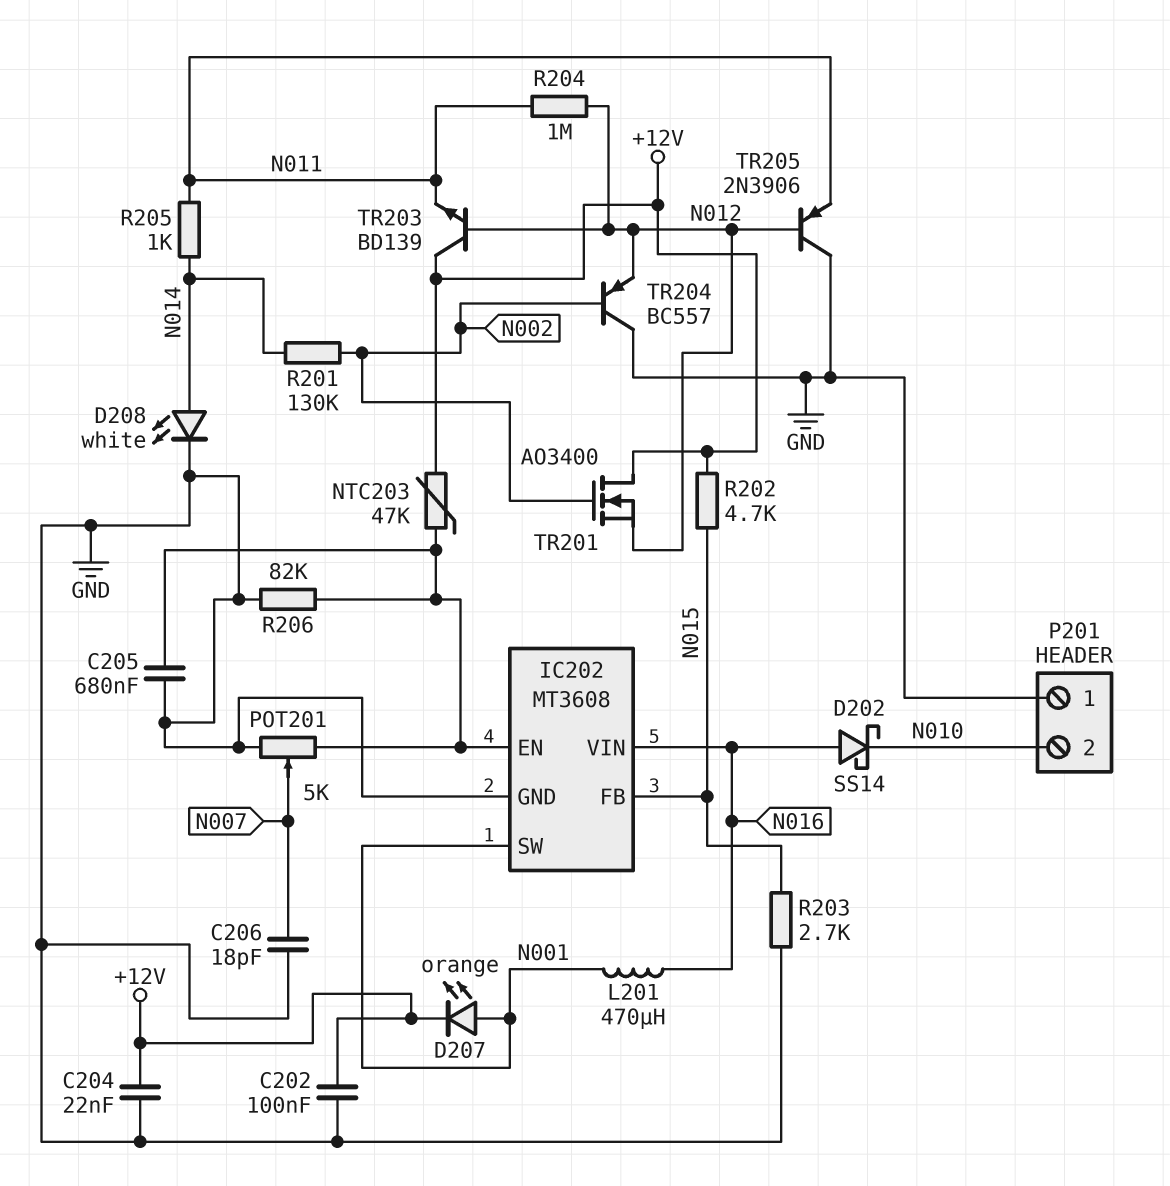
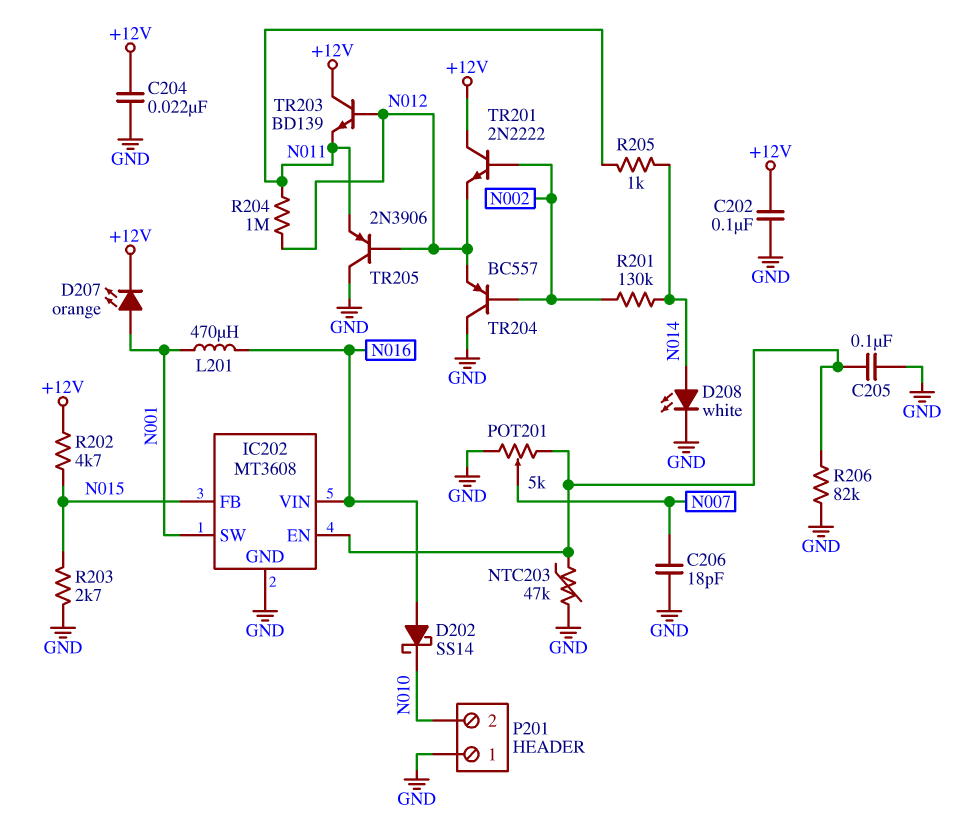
C205: 680nF (GND, IC202/EN) -> 100nF (GND, IC202/EN)
NTC203: 47k (+12V, IC202/EN) -> 47k (GND, IC202/EN)
TR201: NMOS AO3400 (G N002, D +12V, S N012) -> NPN 2N2222 (B N002, C +12V, E N012)

